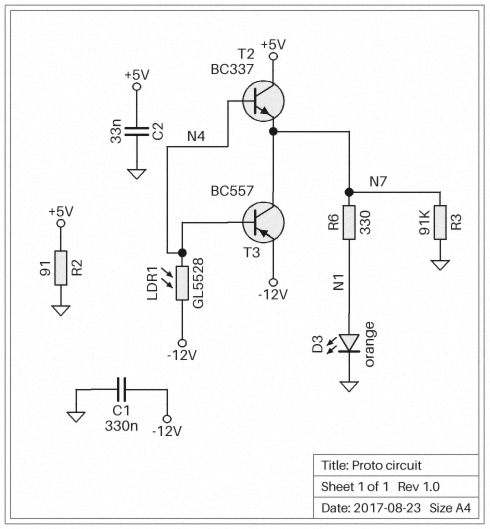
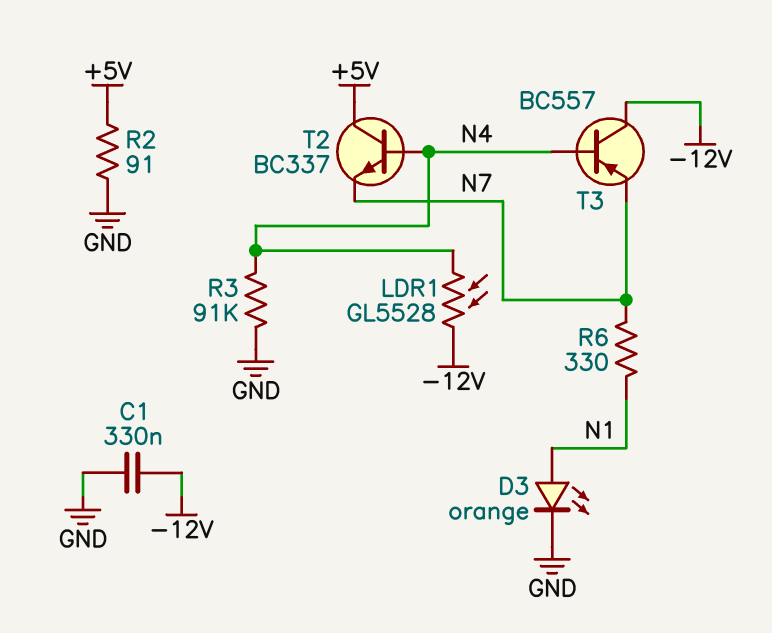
C2: 33nF (+5V, GND) -> none
R3: 91k (GND, N7) -> 91k (GND, N4)
T3: PNP BC557 (B N4, C N7, E -12V) -> PNP BC557 (B N4, C -12V, E N7)

